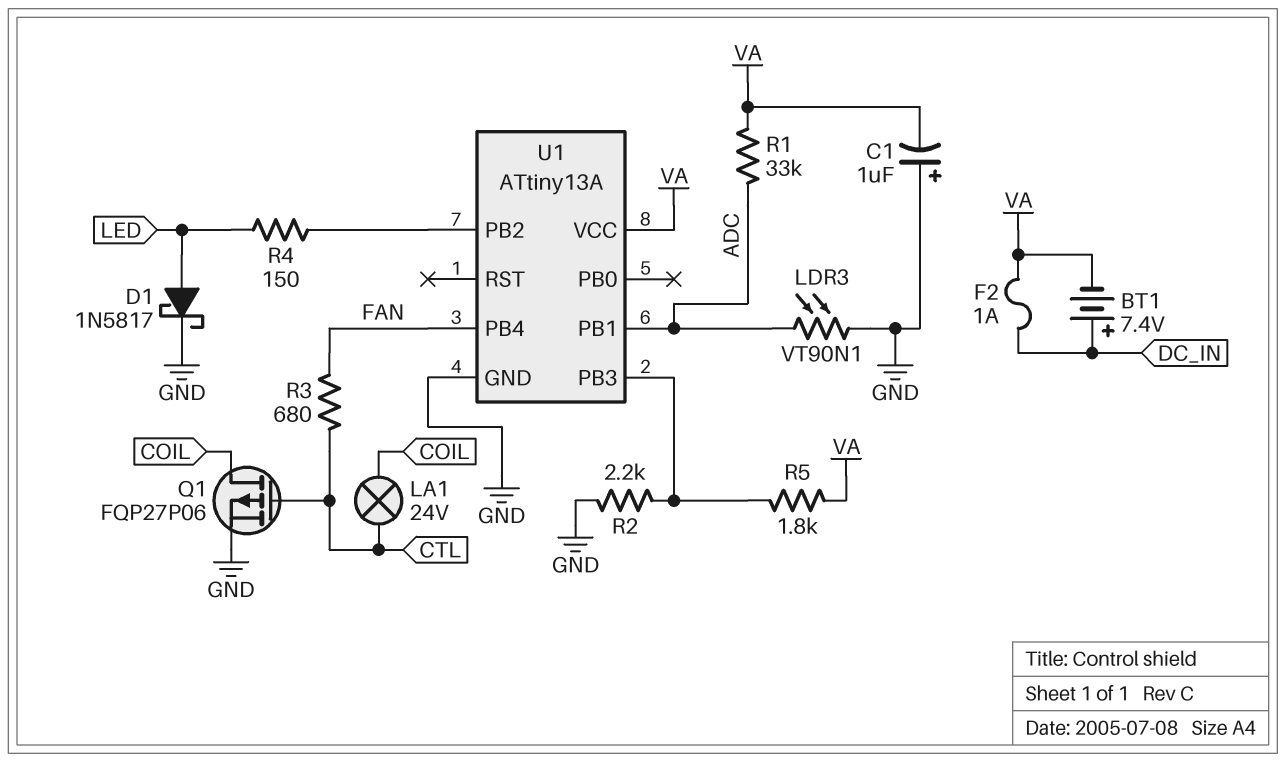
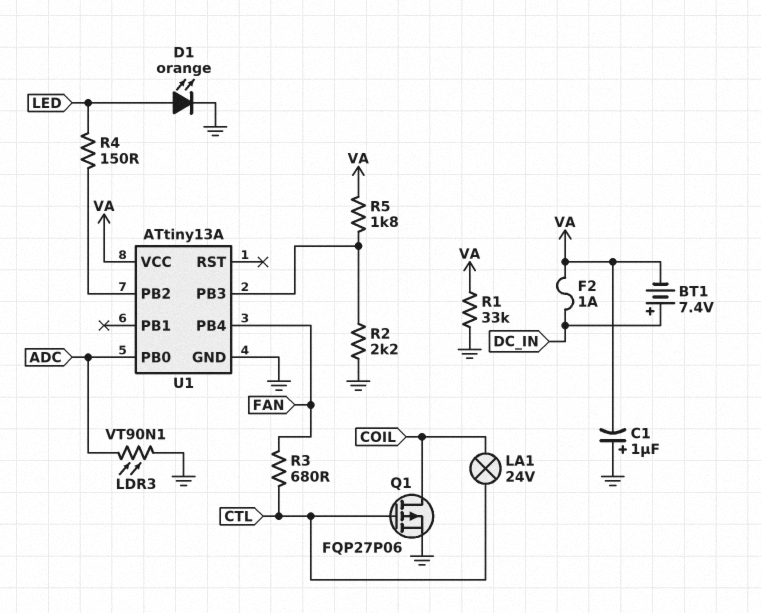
D1: schottky 1N5817 (A LED, K GND) -> LED orange (A LED, K GND)
R1: 33k (ADC, VA) -> 33k (GND, VA)
U1 pin PB0: none -> ADC
U1 pin PB1: ADC -> none

